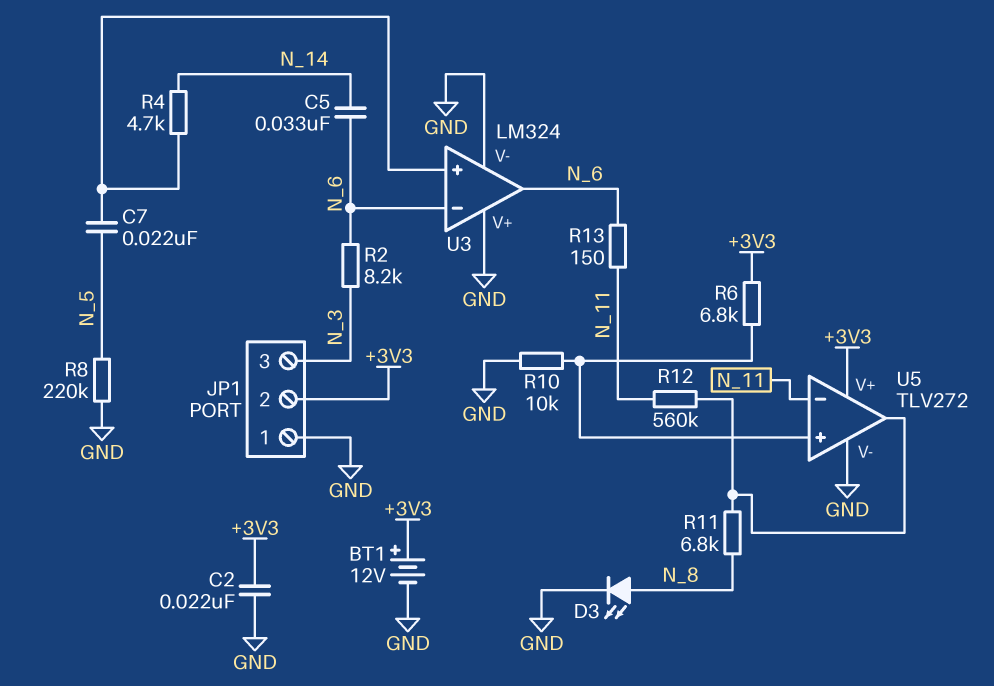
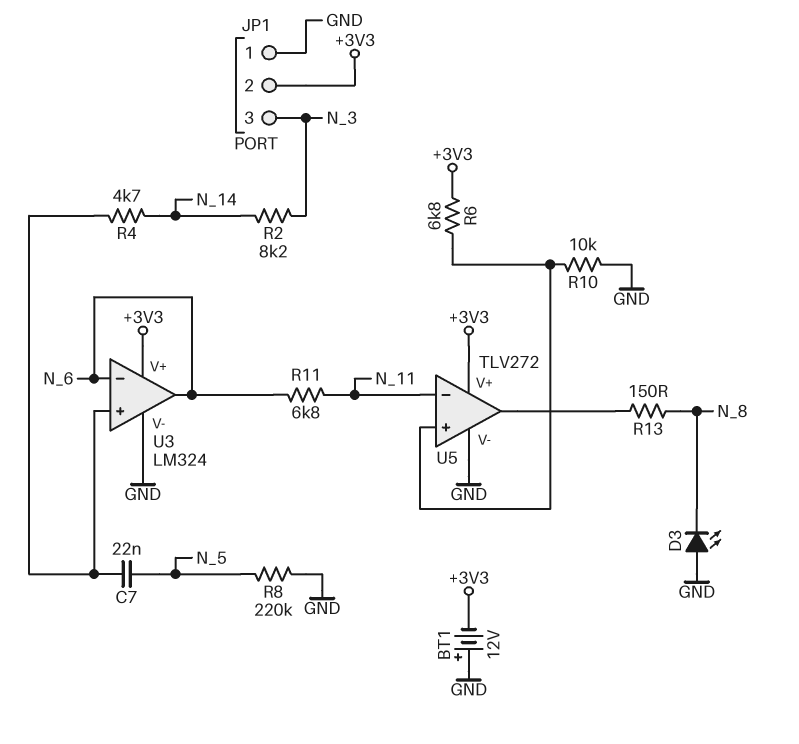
BT1: 12V (plus +3V3, minus GND) -> 12V (plus GND, minus +3V3)
C2: 22nF (+3V3, GND) -> none
C5: 33nF (N_6, N_14) -> none
D3: LED (A N_8, K GND) -> LED (A GND, K N_8)
R2: 8.2k (N_3, N_6) -> 8.2k (N_3, N_14)
R11: 6.8k (N_8, U5/out) -> 6.8k (N_6, N_11)
R12: 560k (N_11, U5/out) -> none
R13: 150 (N_6, N_11) -> 150 (N_8, U5/out)
U3 pin V+: GND -> +3V3

